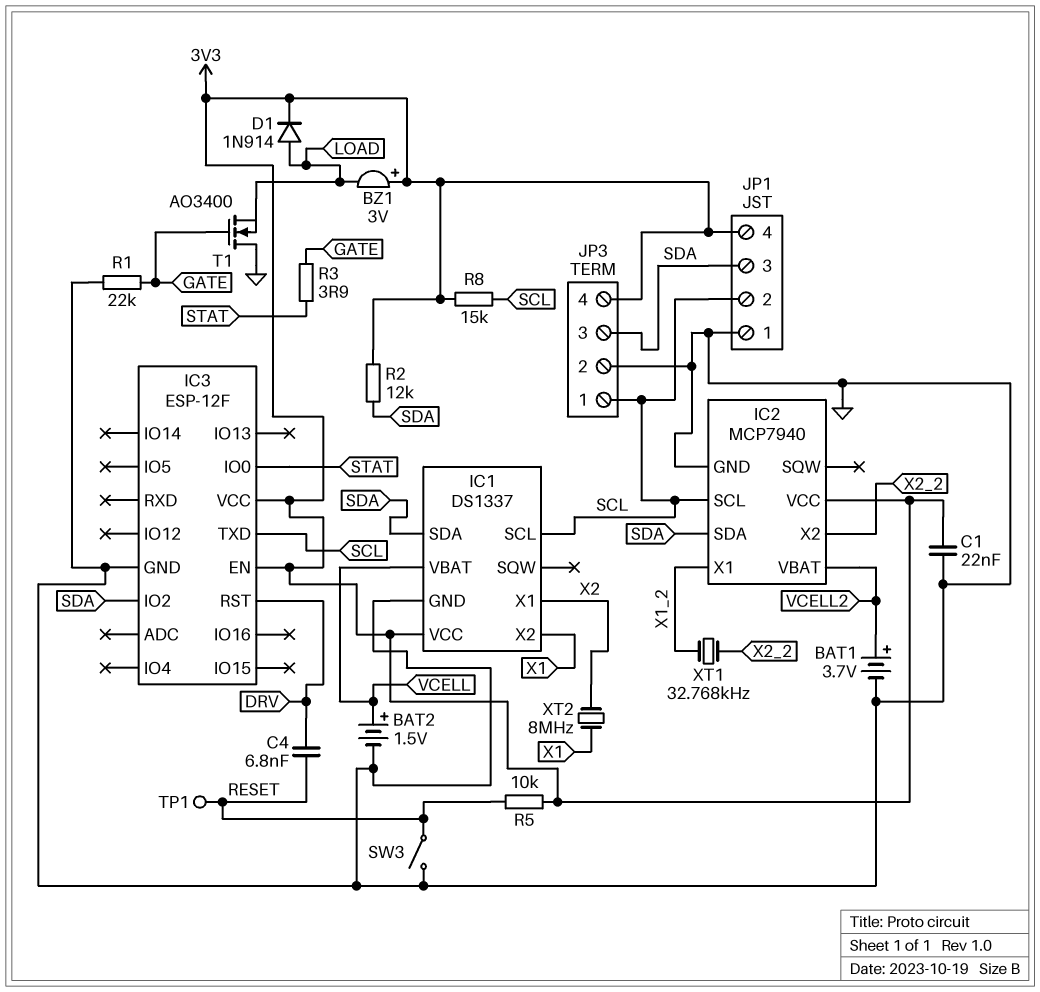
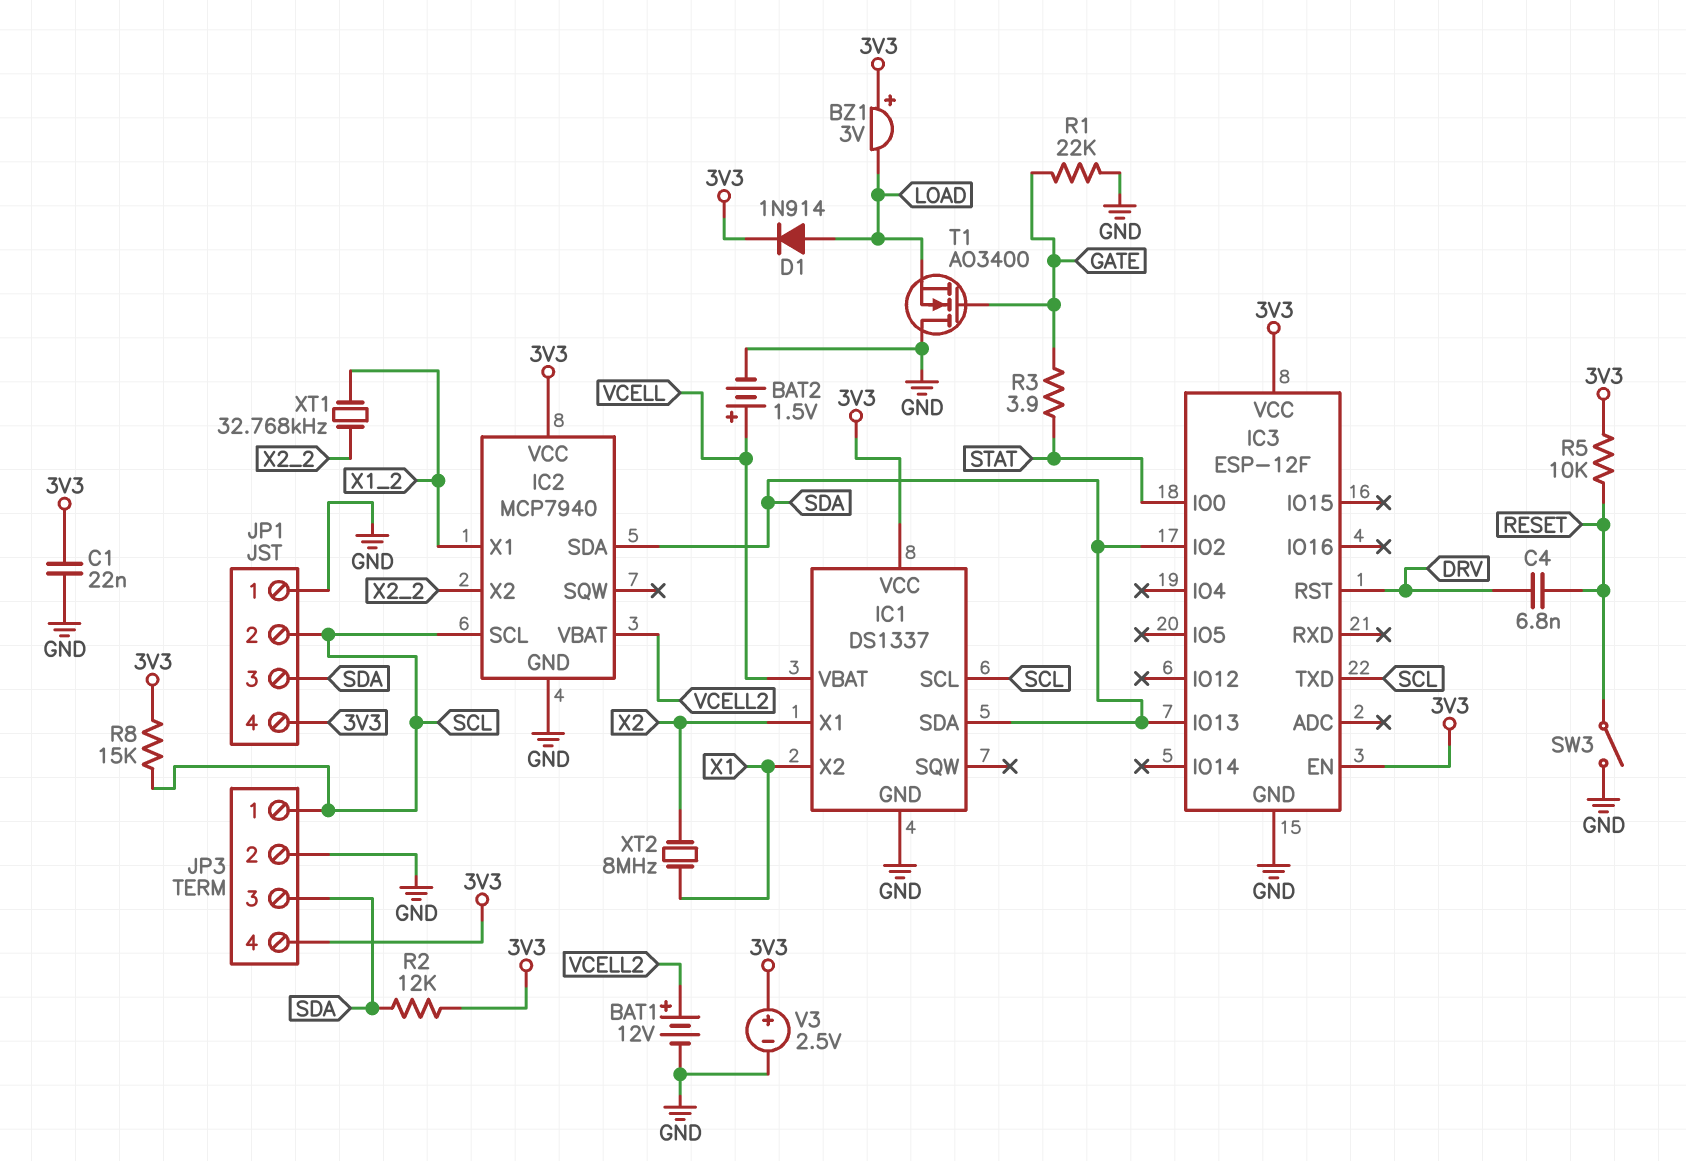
BAT1: 3.7V (plus VCELL2, minus GND) -> 12V (plus VCELL2, minus GND)
IC3 pin IO13: none -> SDA
TP1: test point (RESET) -> none
V3: none -> 2.5V (plus 3V3, minus GND)

